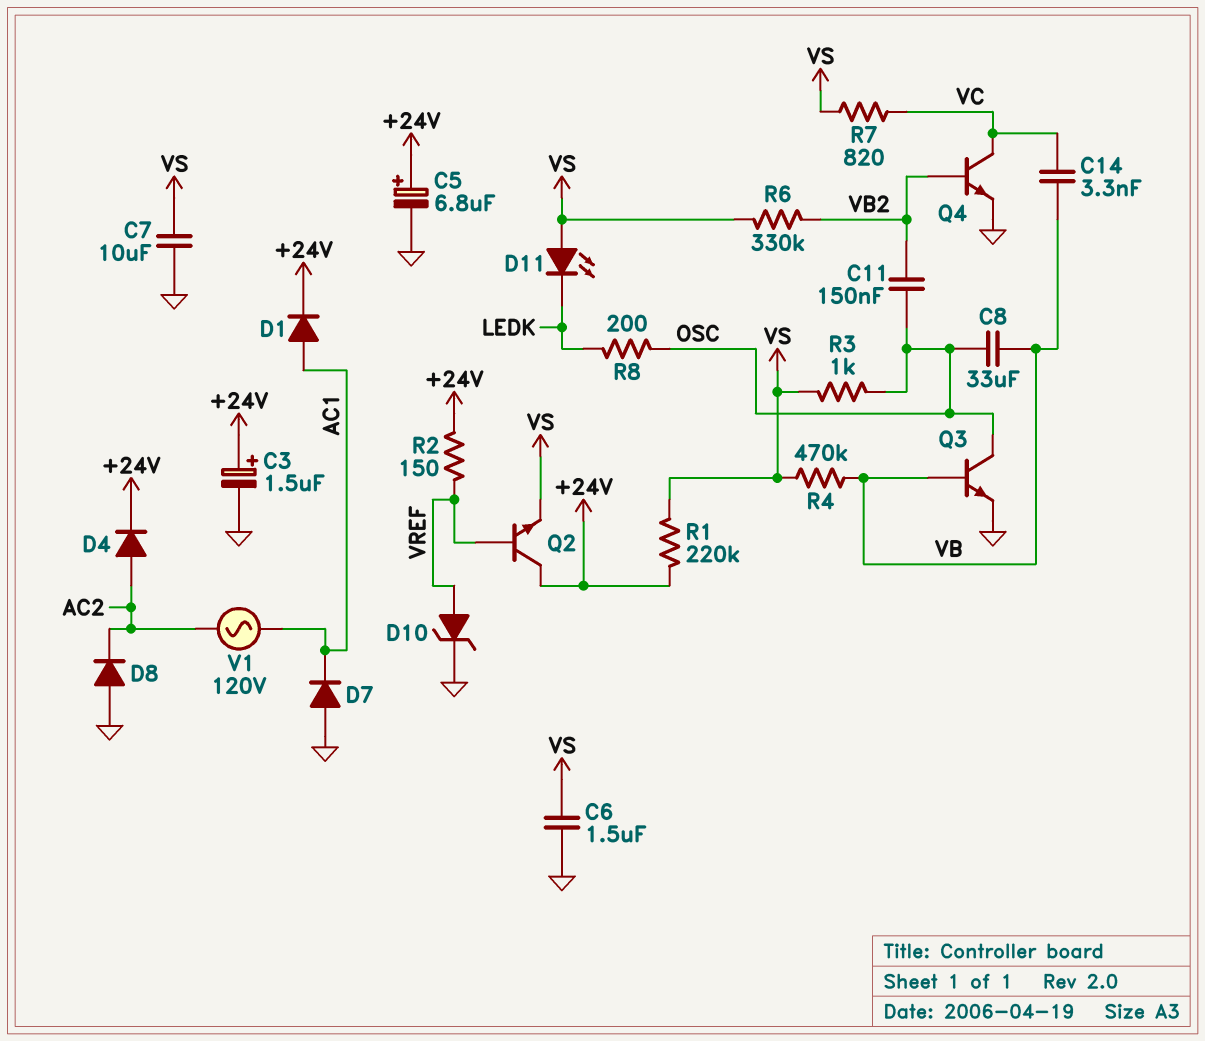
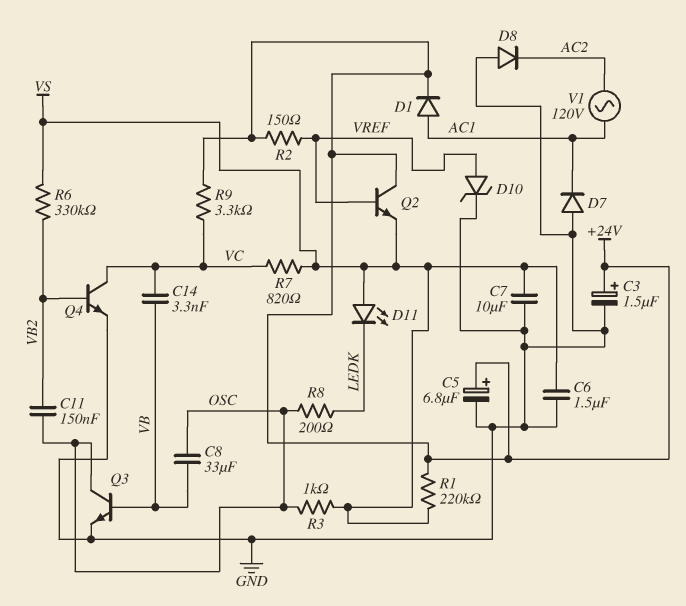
D4: diode (A AC2, K +24V) -> none
R4: 470k (VB, VS) -> none
R9: none -> 3.3k (+24V, VC)

